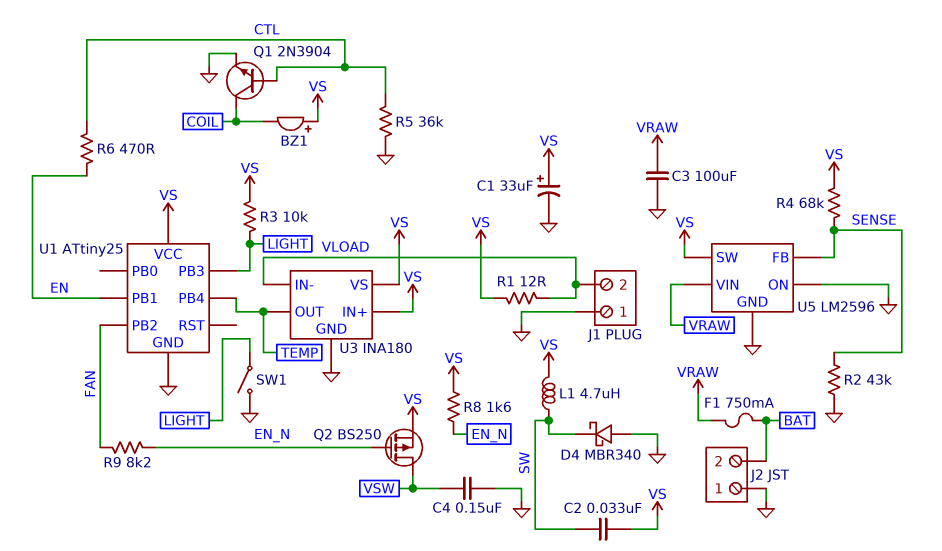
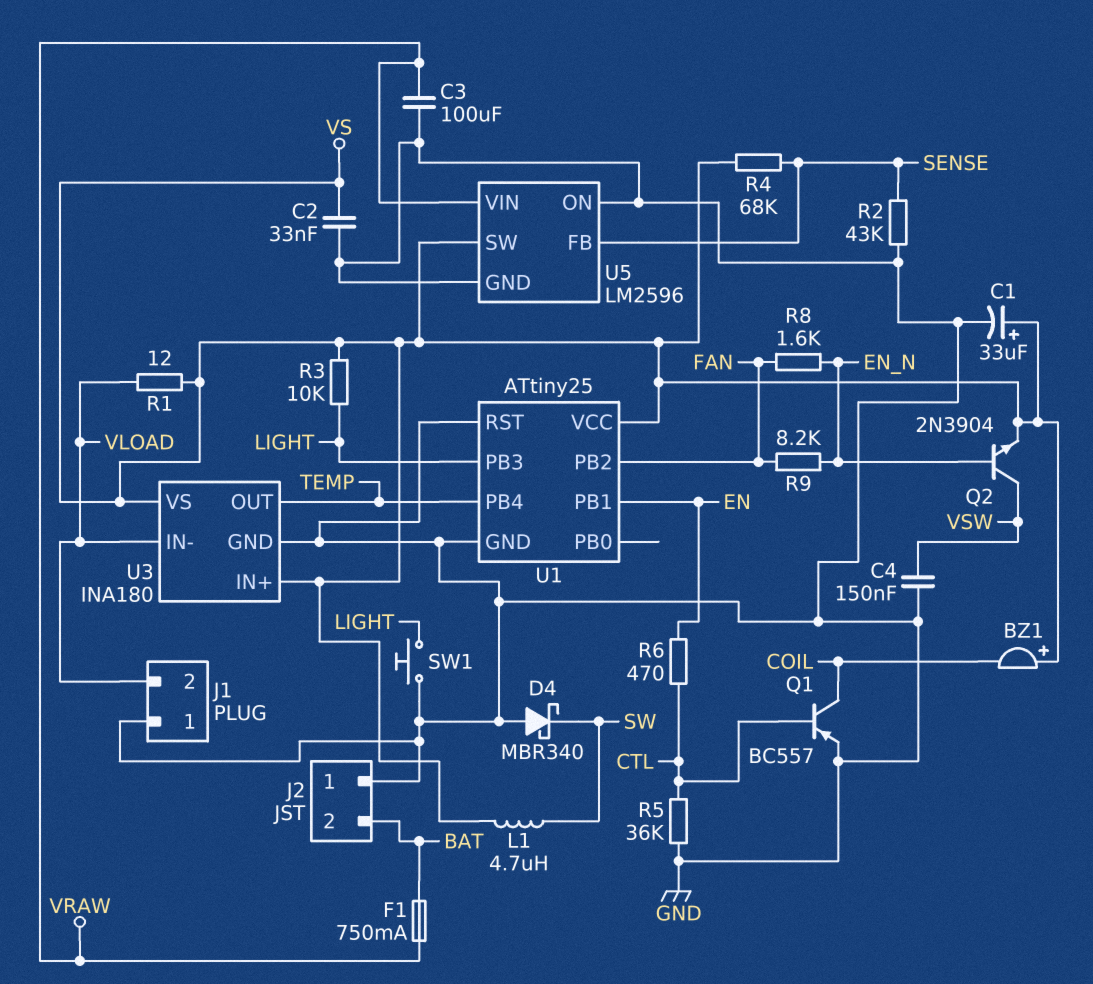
C2: 33nF (SW, VS) -> 33nF (GND, VS)
Q1: NPN 2N3904 (B CTL, C COIL, E GND) -> PNP BC557 (B CTL, C COIL, E GND)
Q2: PMOS BS250 (G EN_N, D VSW, S VS) -> NPN 2N3904 (B EN_N, C VSW, E VS)
R8: 1.6k (EN_N, VS) -> 1.6k (EN_N, FAN)
SW1: switch (GND, LIGHT) -> button (GND, LIGHT)
U1 pin RST: none -> GND

